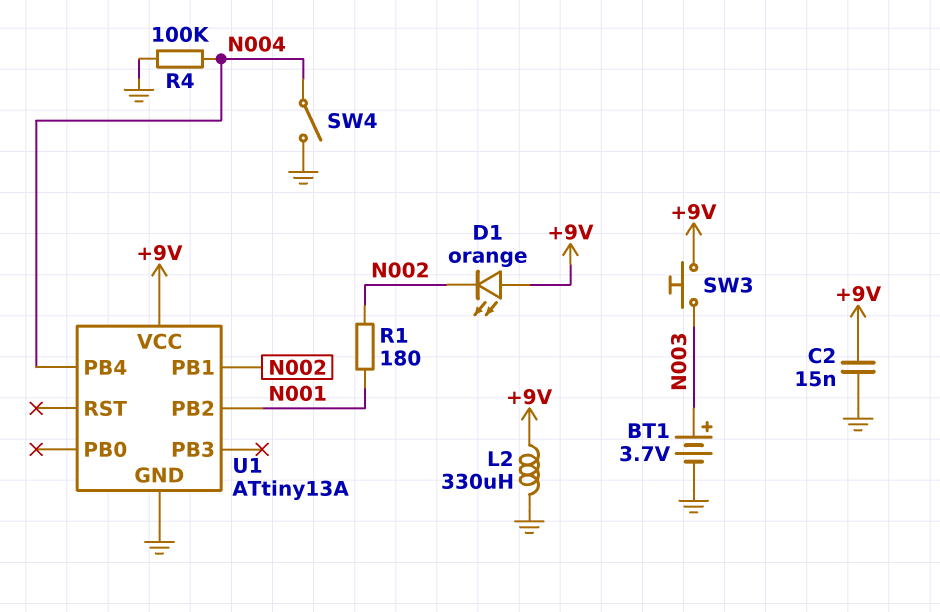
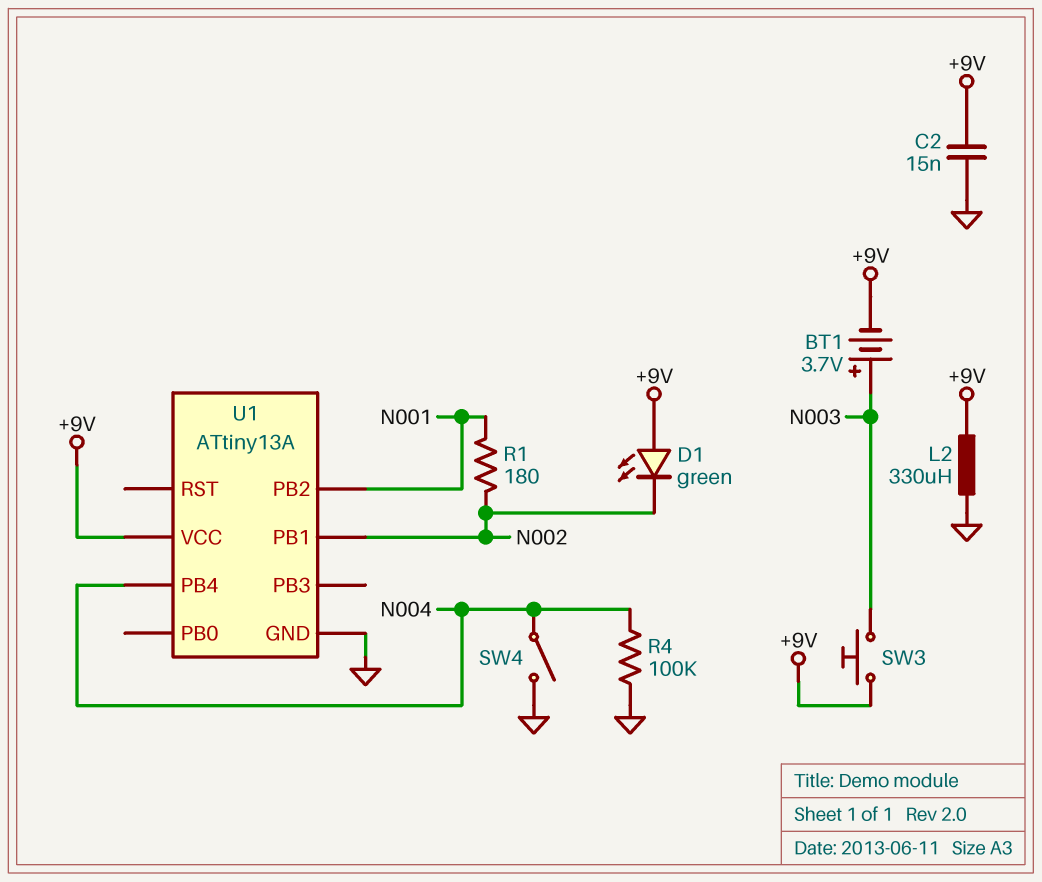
BT1: 3.7V (plus N003, minus GND) -> 3.7V (plus N003, minus +9V)
D1: LED orange (A +9V, K N002) -> LED green (A +9V, K N002)

